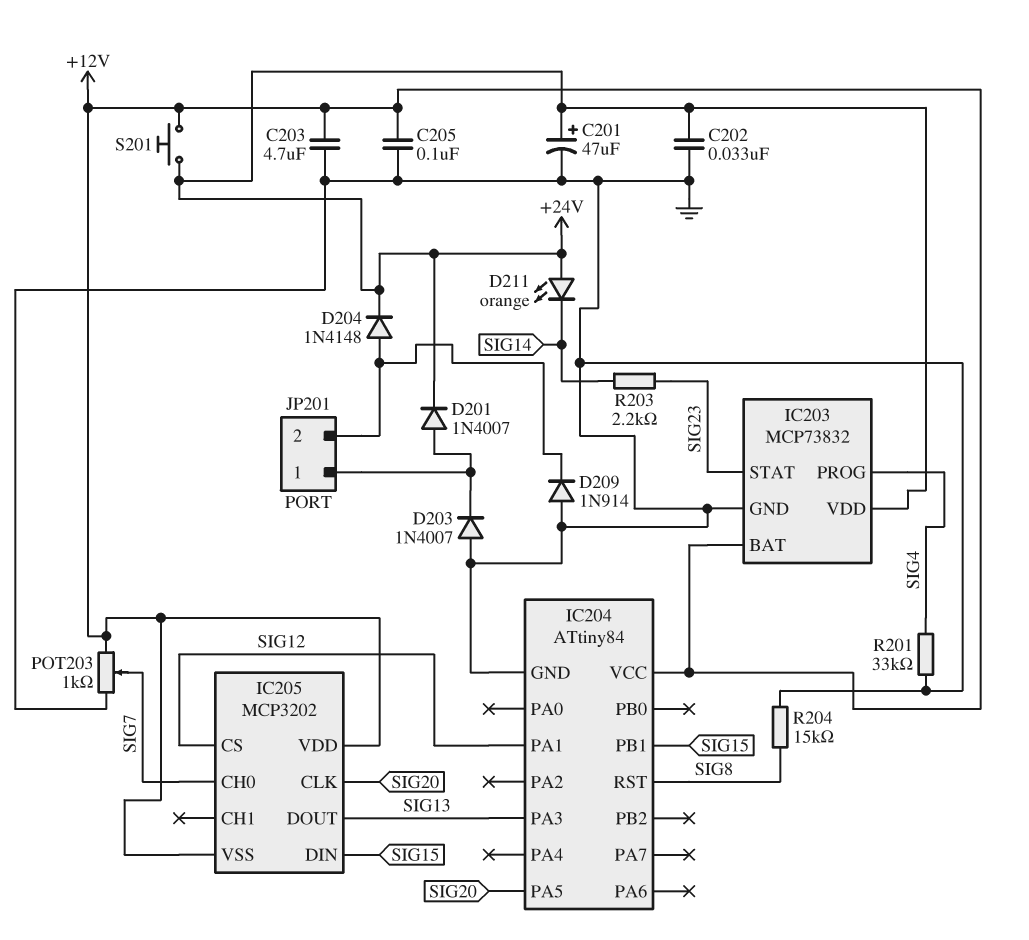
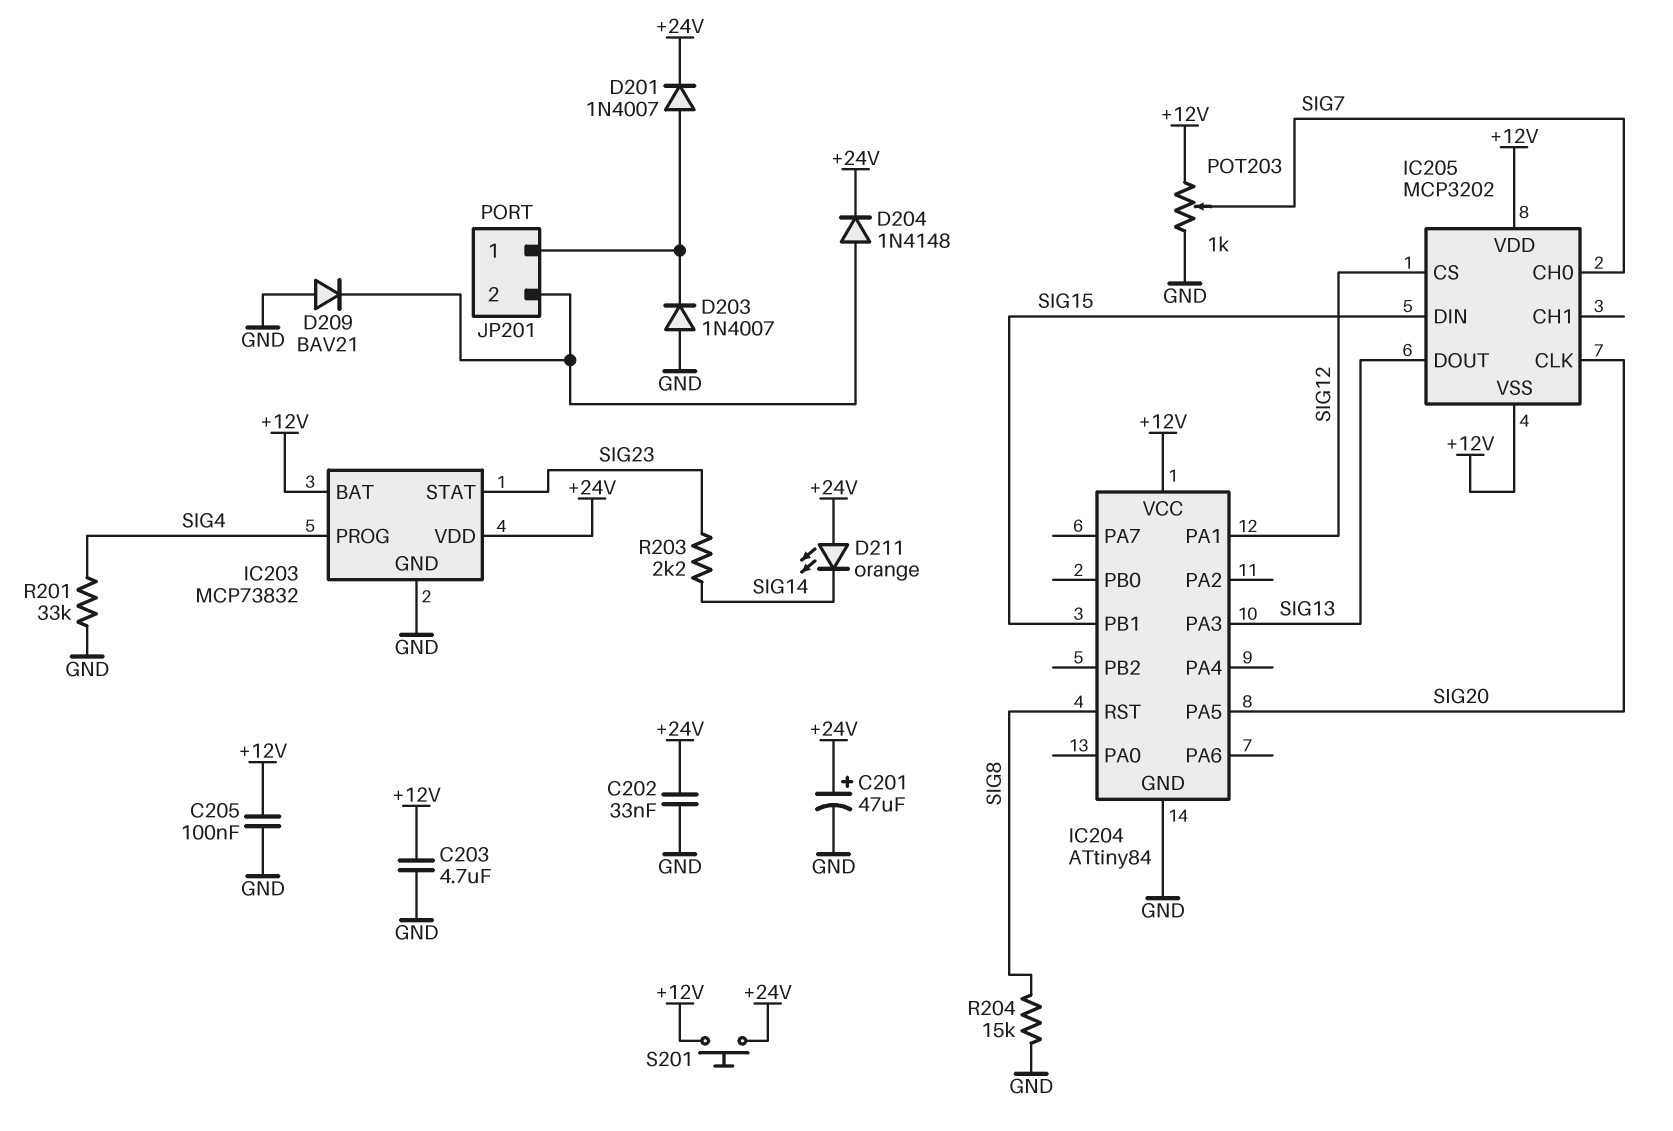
D209: diode 1N914 (A GND, K JP201/2) -> diode BAV21 (A GND, K JP201/2)

